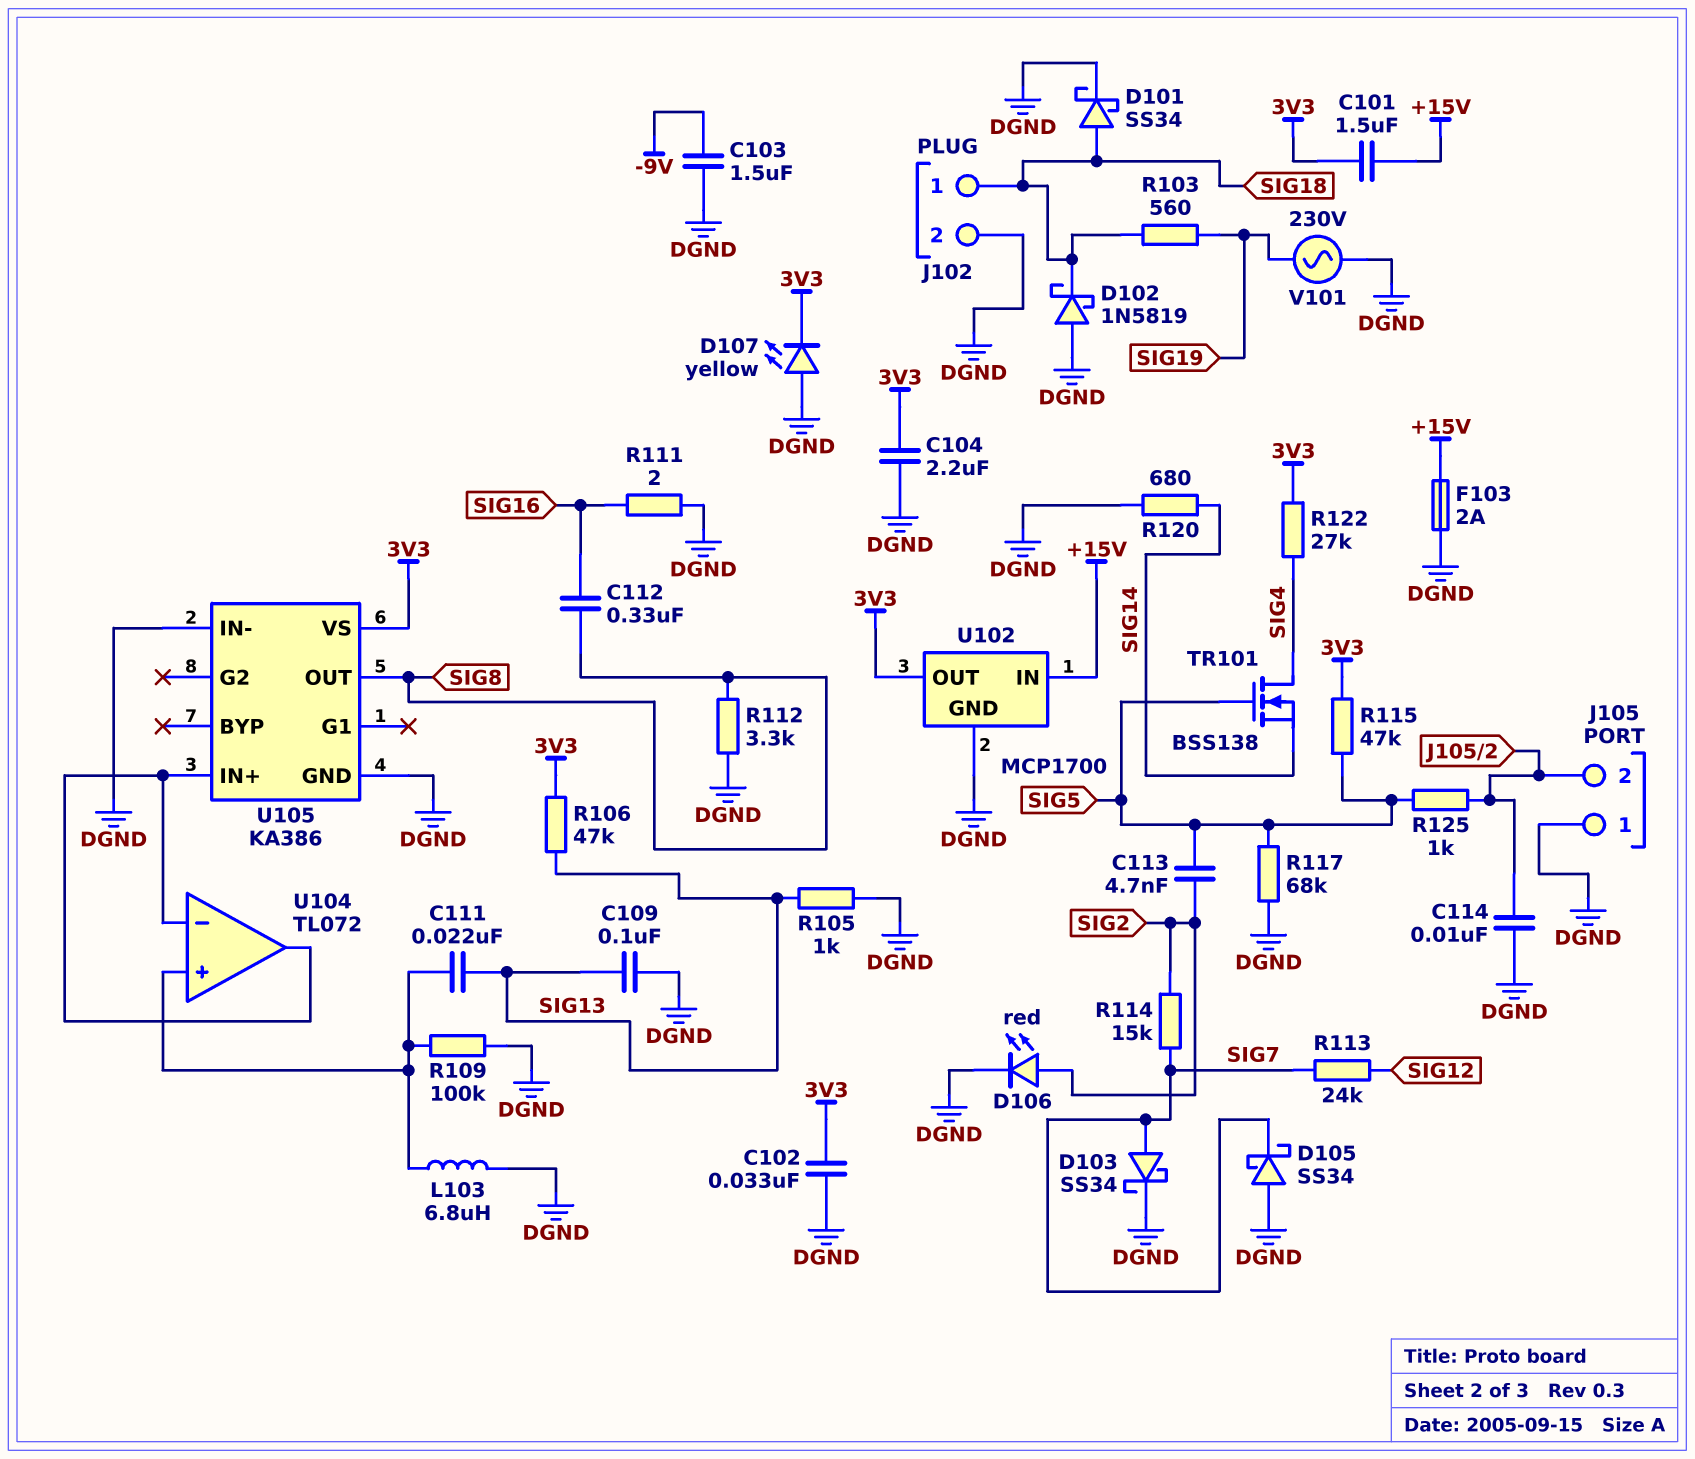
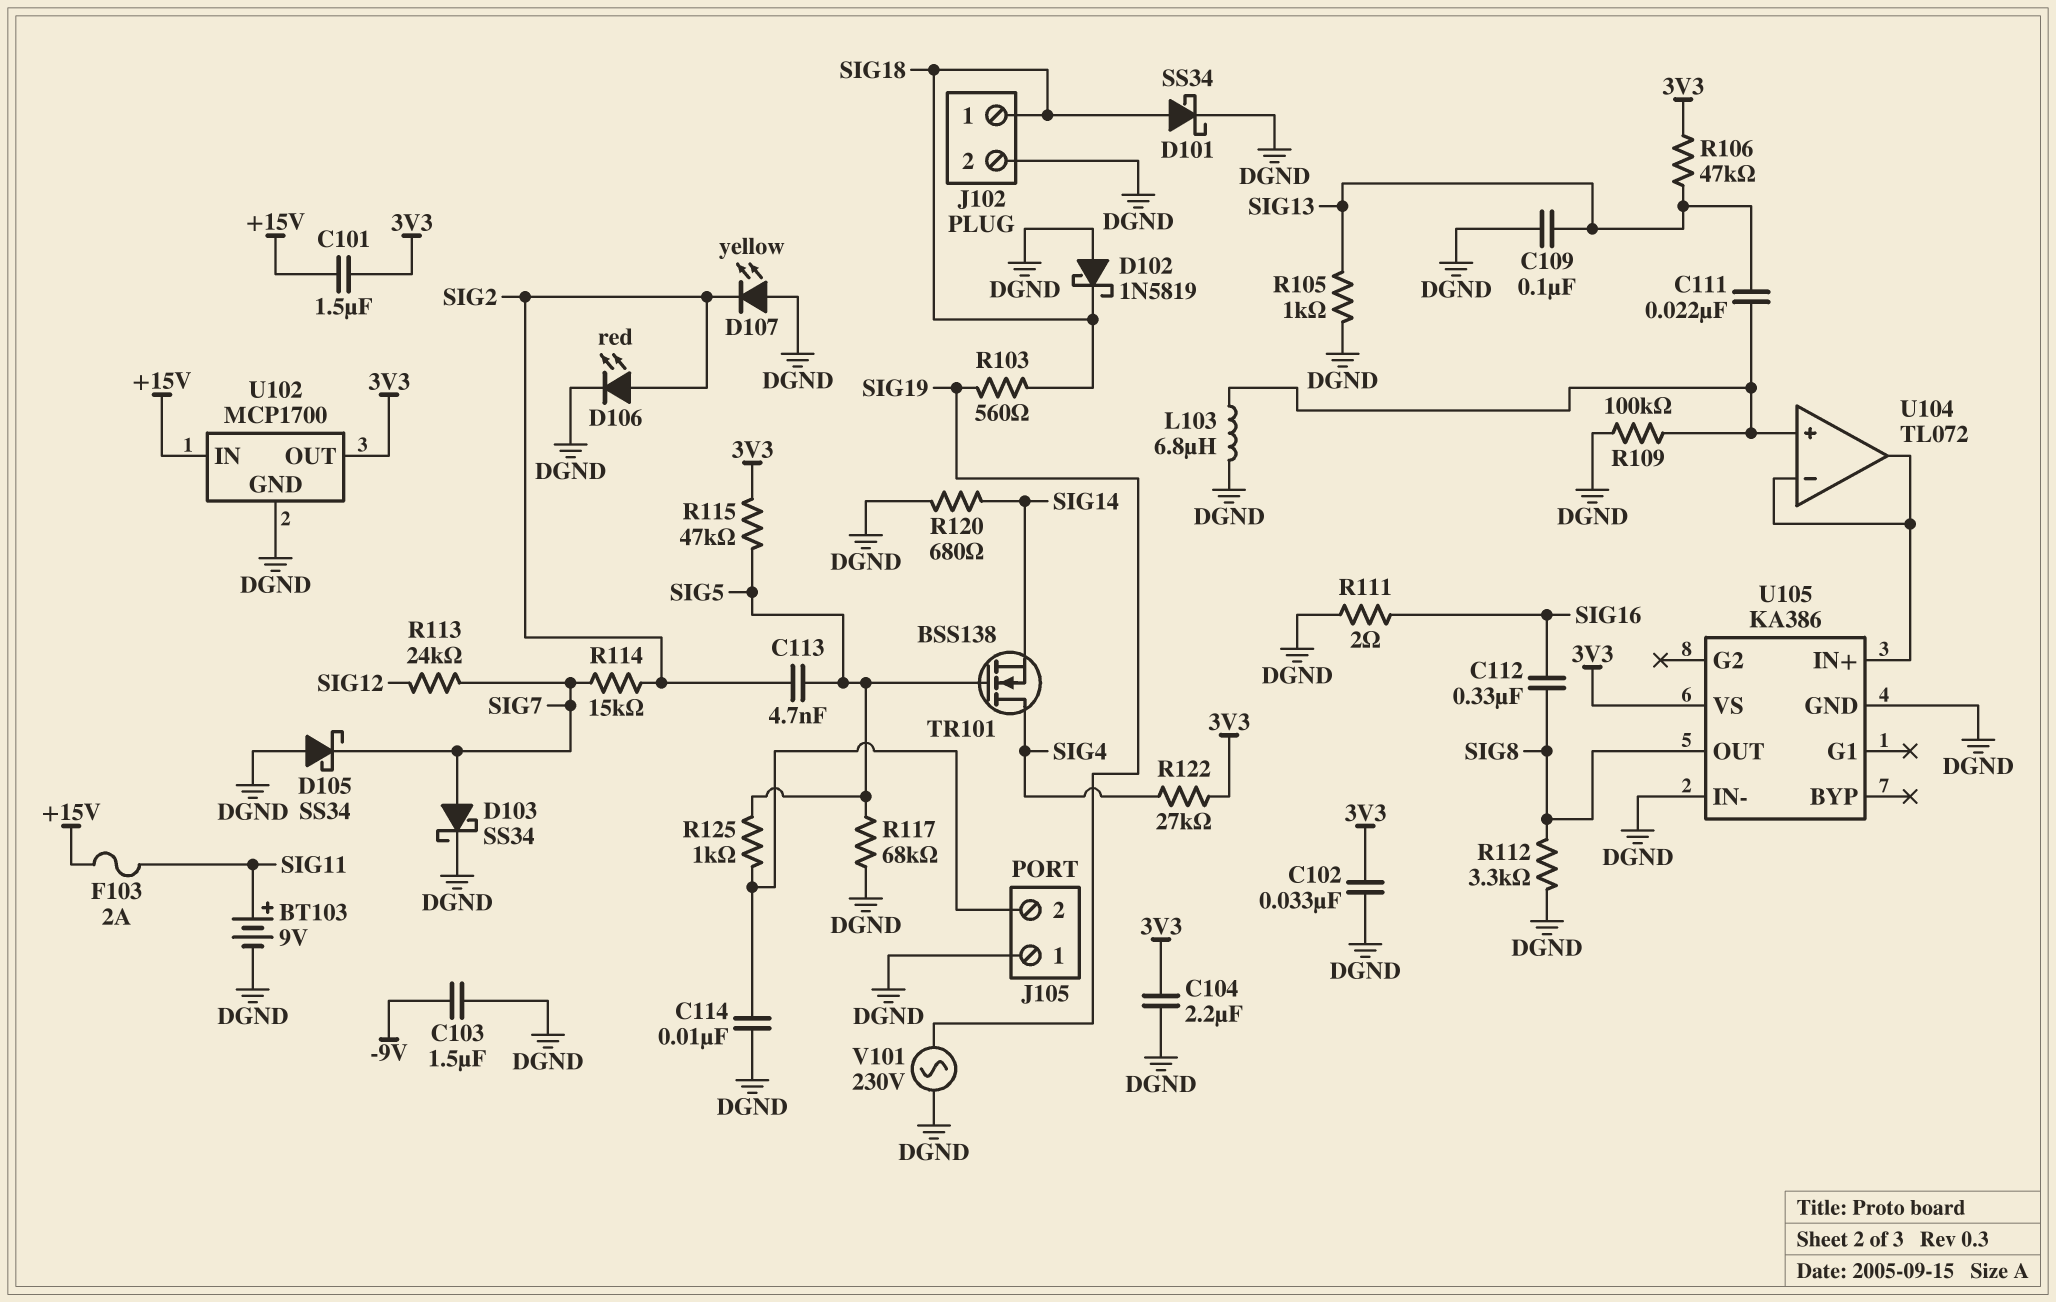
BT103: none -> 9V (plus SIG11, minus DGND)
D107: LED yellow (A DGND, K 3V3) -> LED yellow (A DGND, K SIG2)
F103: 2A (+15V, DGND) -> 2A (+15V, SIG11)

